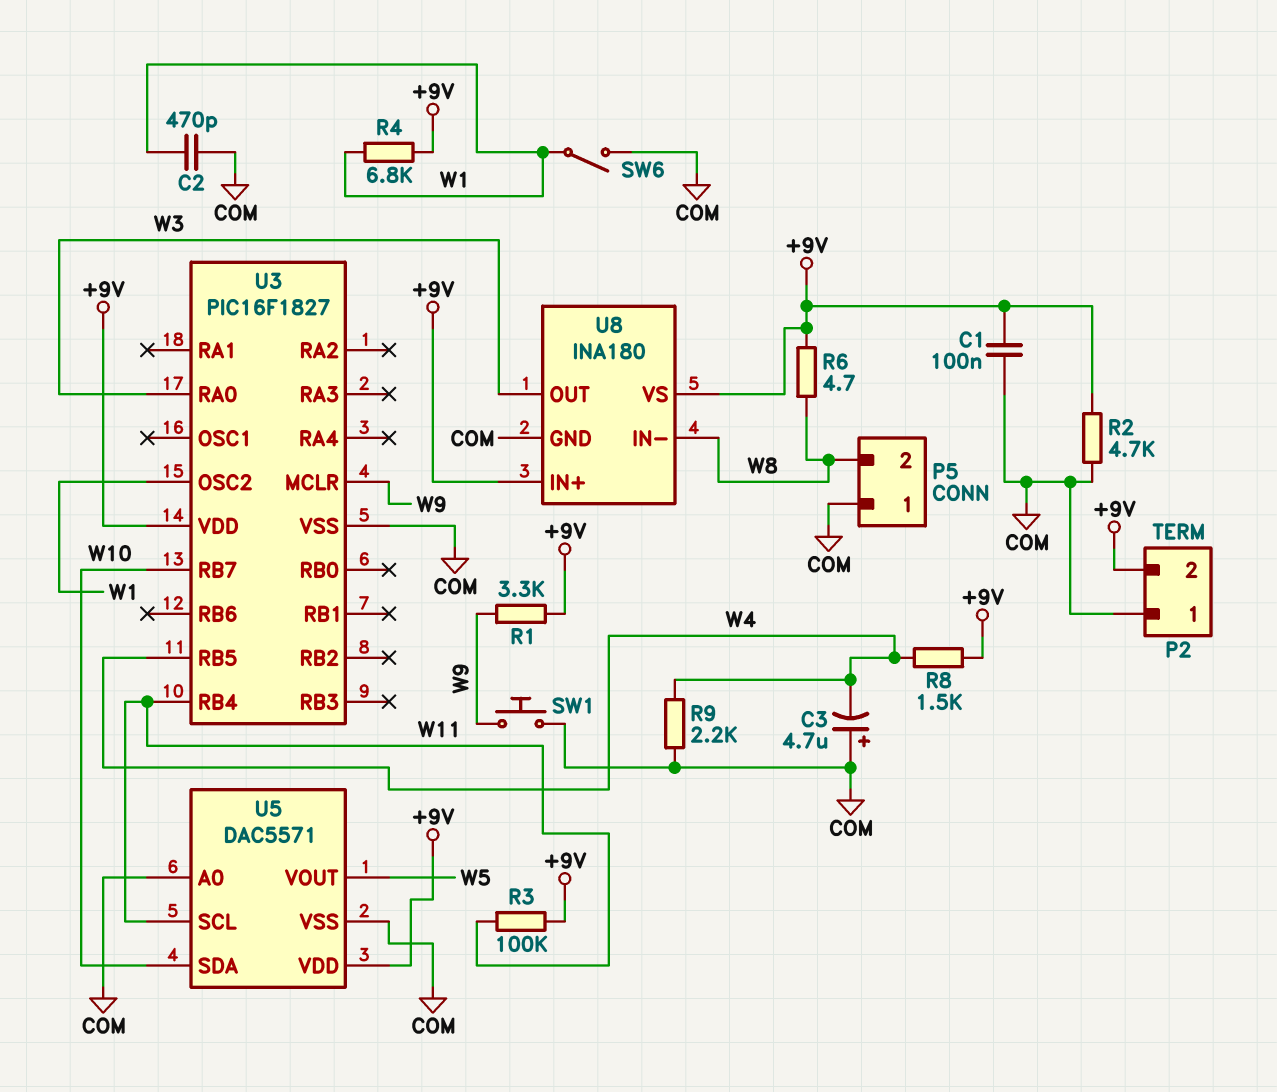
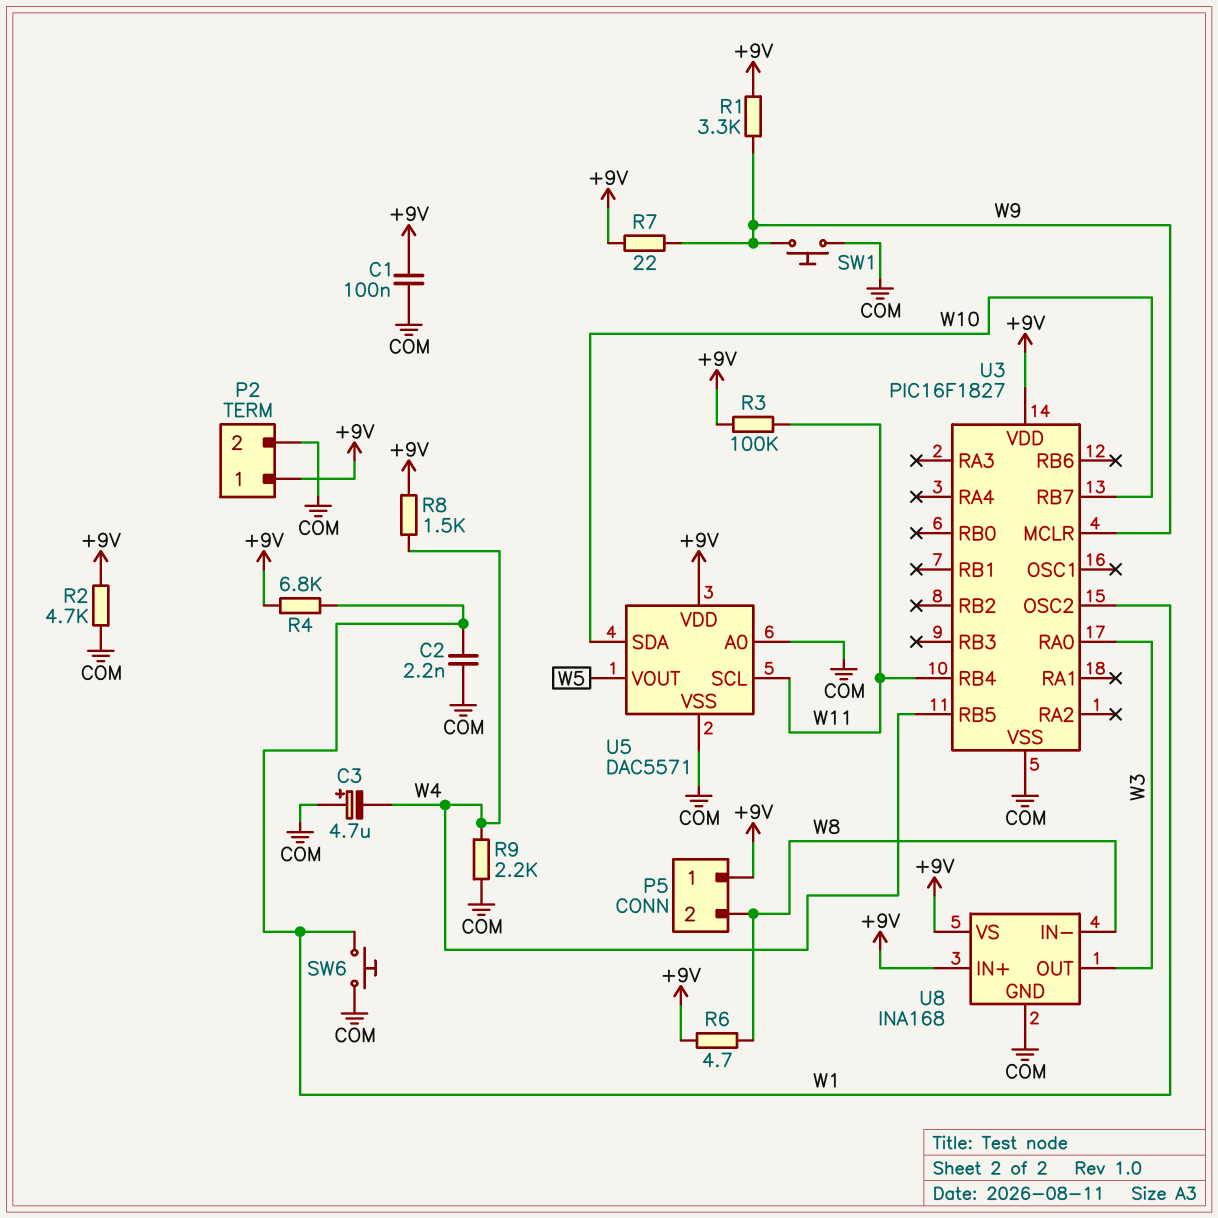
C2: 470pF (COM, W1) -> 2.2nF (COM, W1)
P2 pin 1: COM -> +9V
P2 pin 2: +9V -> COM
P5 pin 1: COM -> +9V
R7: none -> 22 (+9V, W9)
SW6: switch (COM, W1) -> button (COM, W1)
U8: INA180 -> INA168

